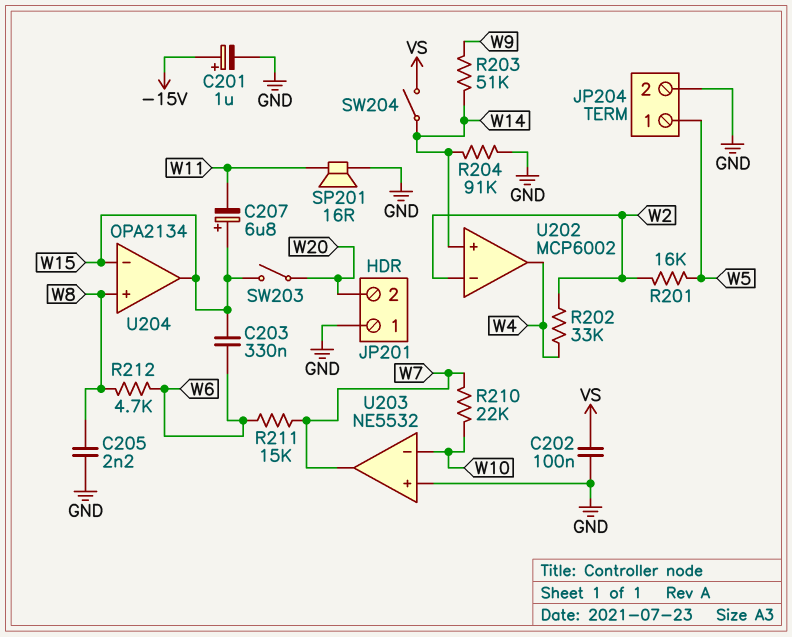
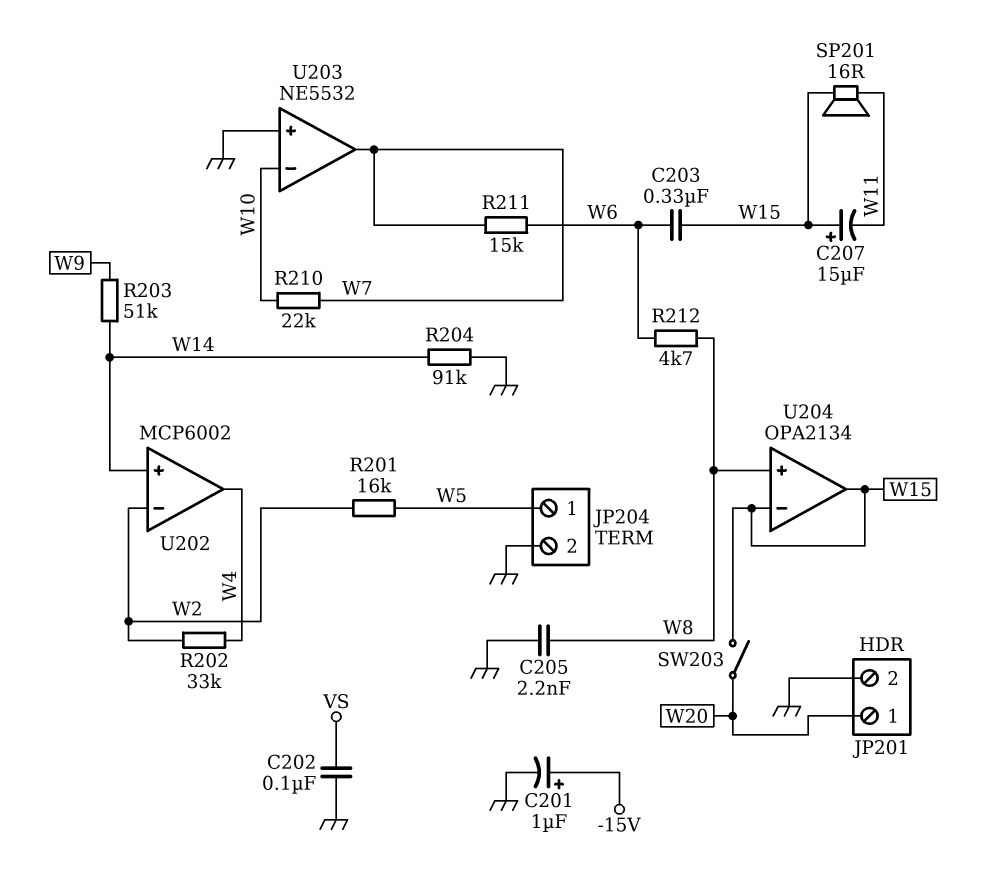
C207: 6.8uF (plus W15, minus W11) -> 15uF (plus W15, minus W11)
JP201 pin 1: GND -> W20
JP201 pin 2: W20 -> GND
SP201: speaker 16R (GND, W11) -> speaker 16R (W11, W15)
SW204: switch (VS, W14) -> none

